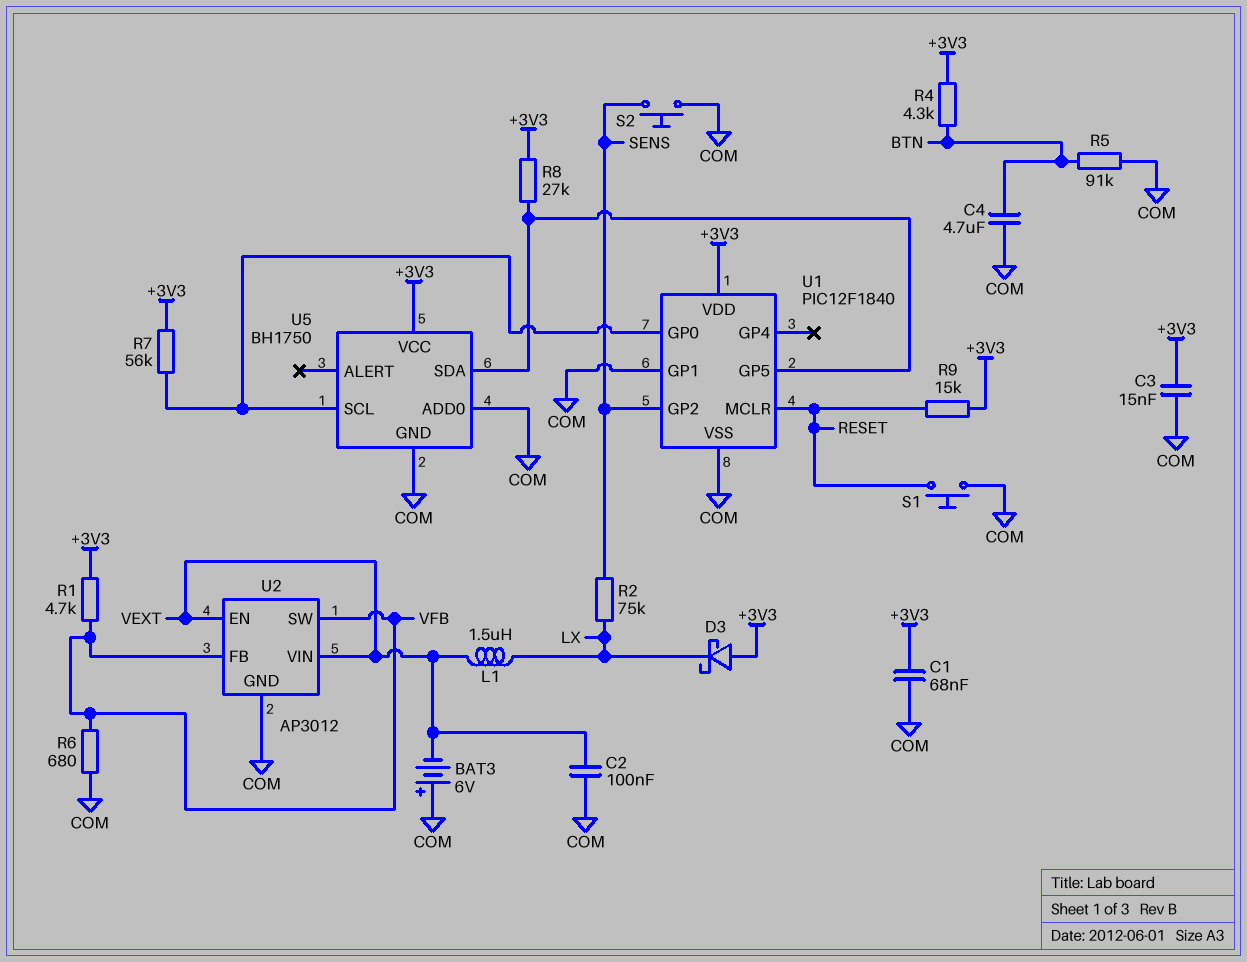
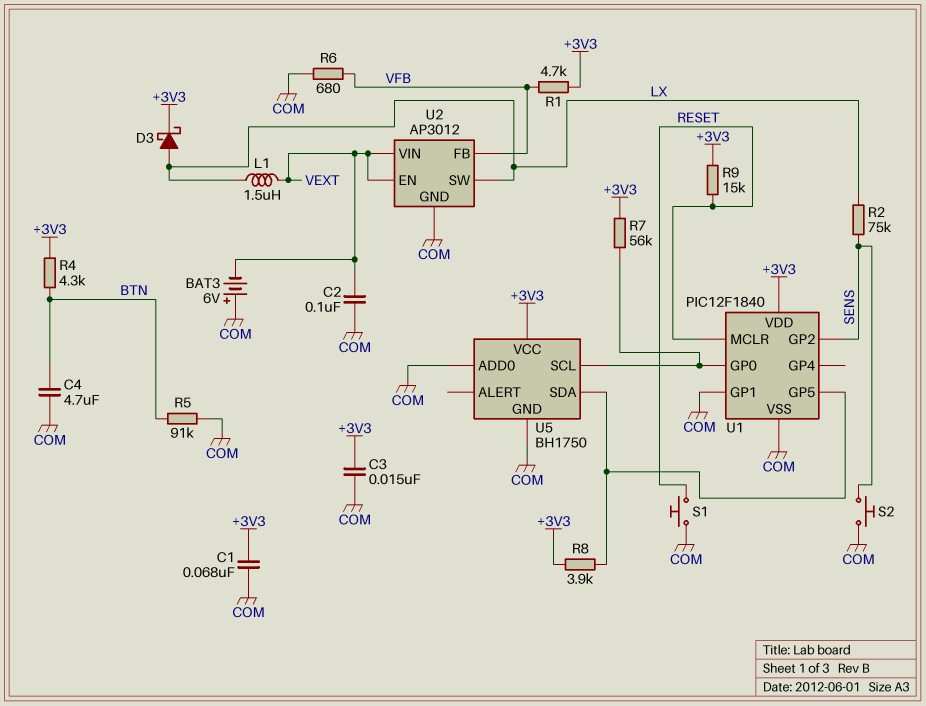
D3: schottky (A +3V3, K LX) -> schottky (A LX, K +3V3)
R8: 27k (+3V3, U1/GP5) -> 3.9k (+3V3, U1/GP5)
U2 pin SW: VFB -> LX

